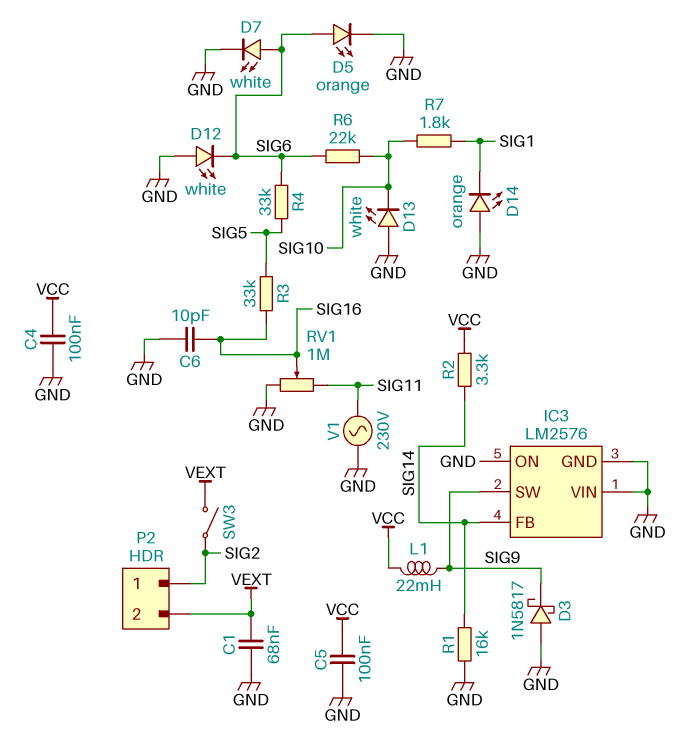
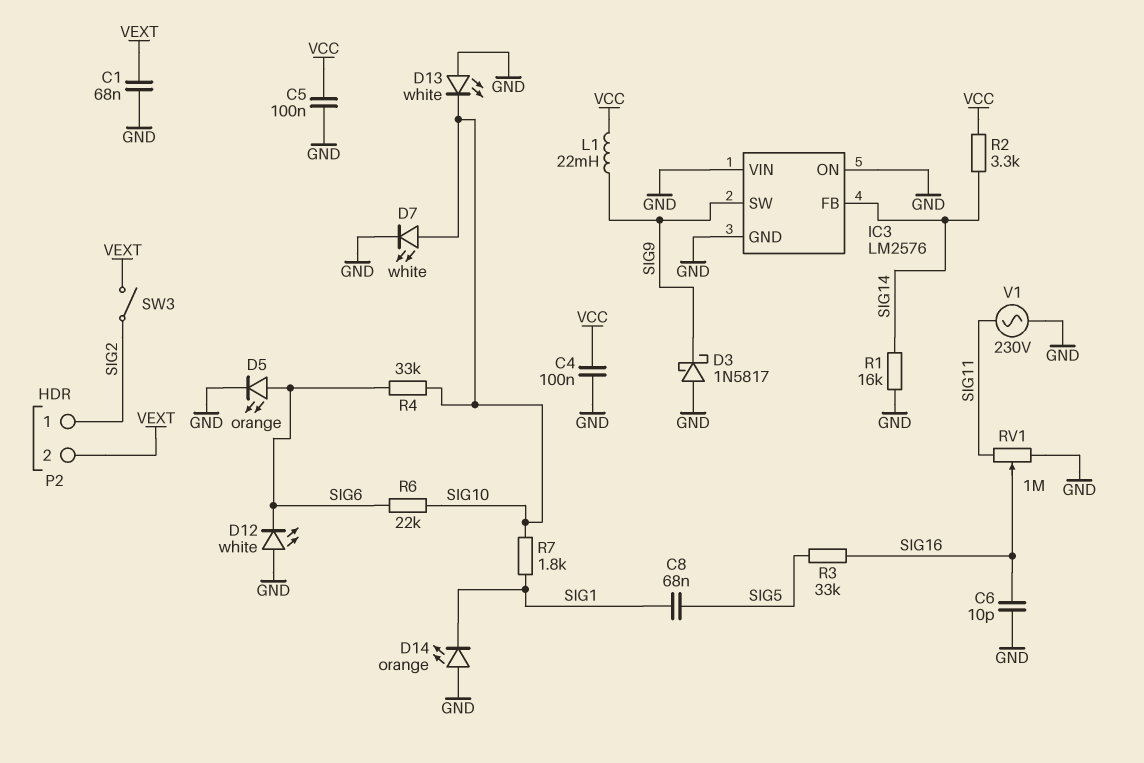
C8: none -> 68nF (SIG1, SIG5)
D7: LED white (A SIG6, K GND) -> LED white (A SIG10, K GND)
R4: 33k (SIG5, SIG6) -> 33k (SIG6, SIG10)

